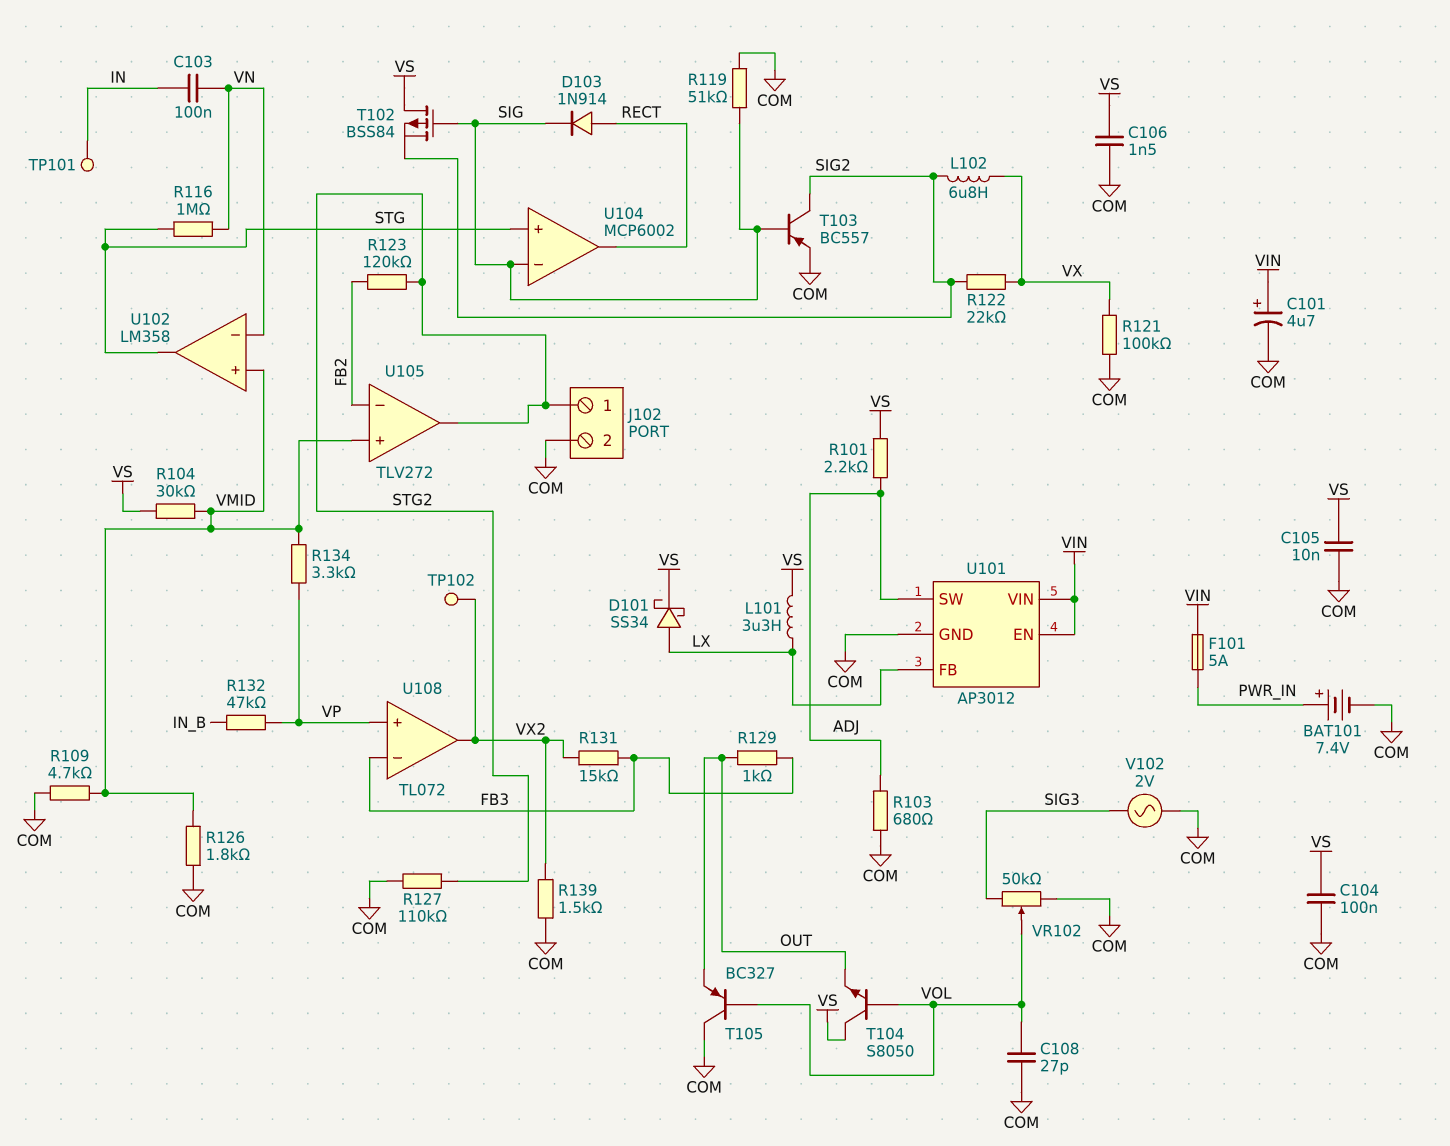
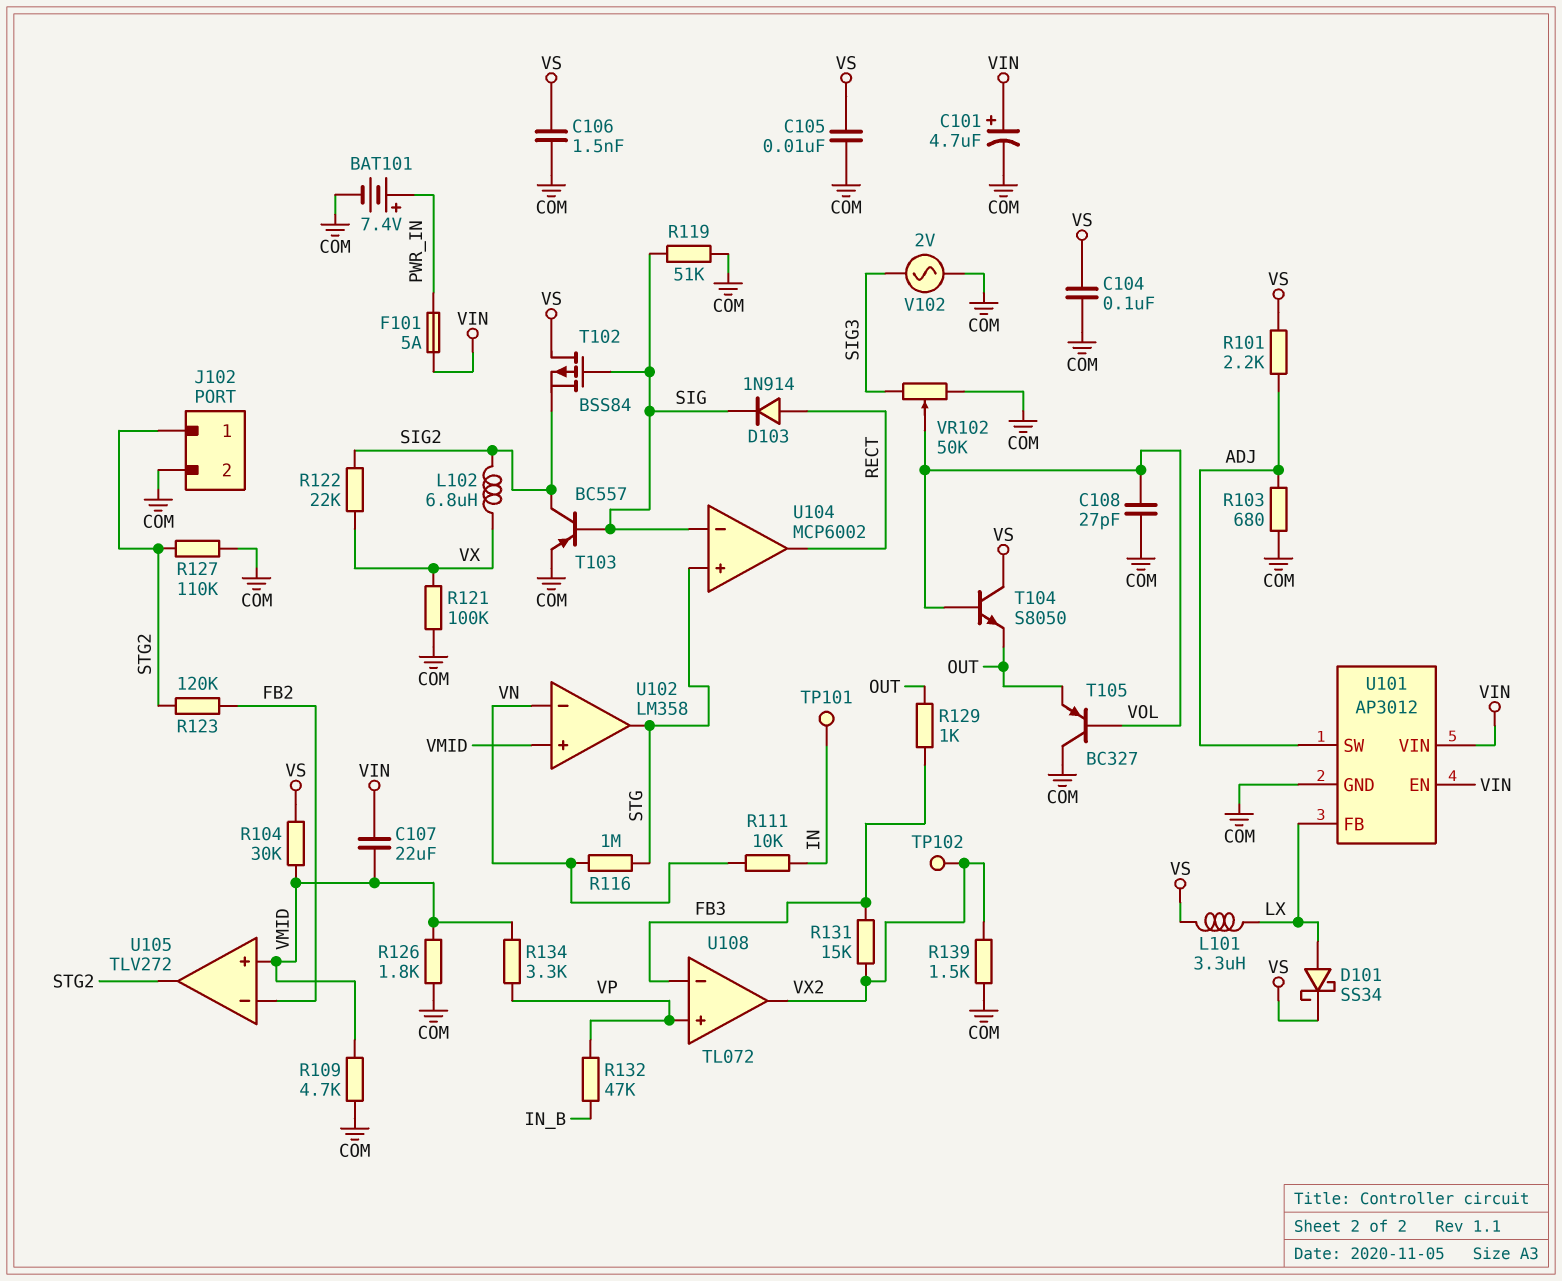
C103: 100nF (IN, VN) -> none
C107: none -> 22uF (VIN, VMID)
R111: none -> 10k (IN, VN)

